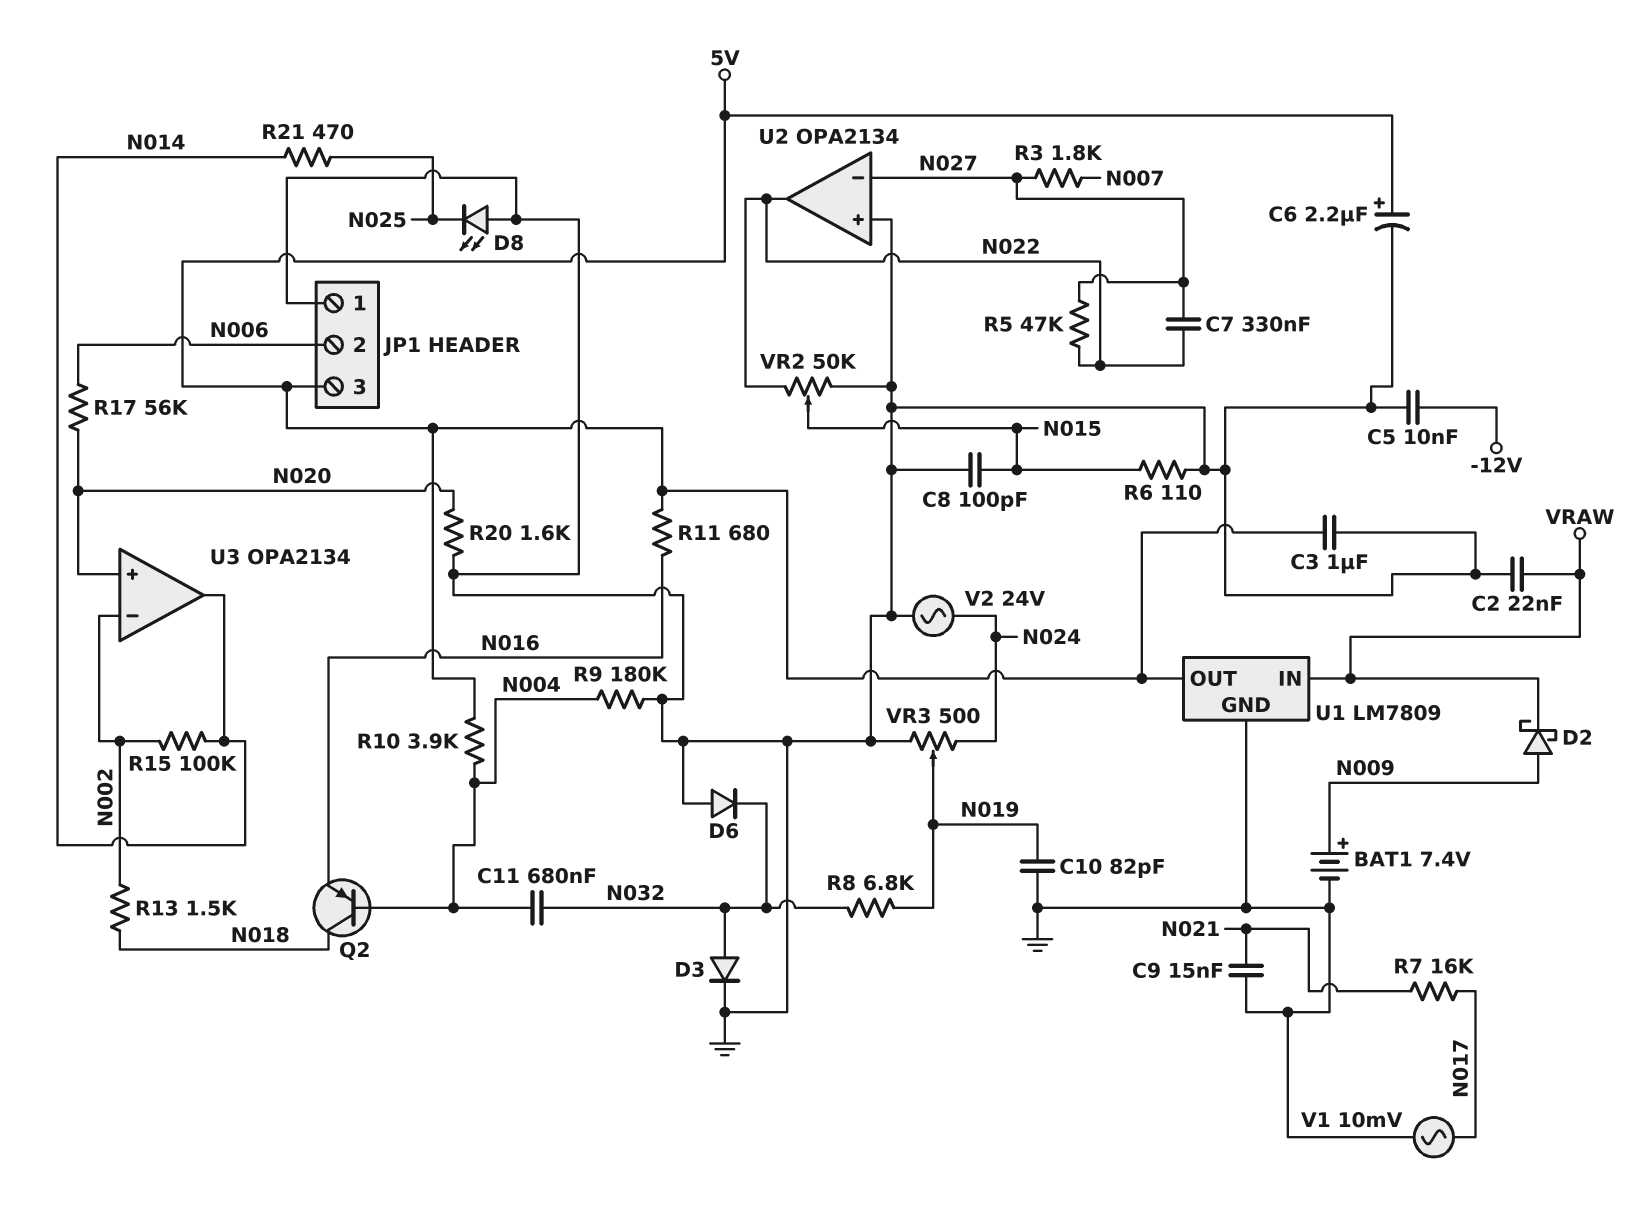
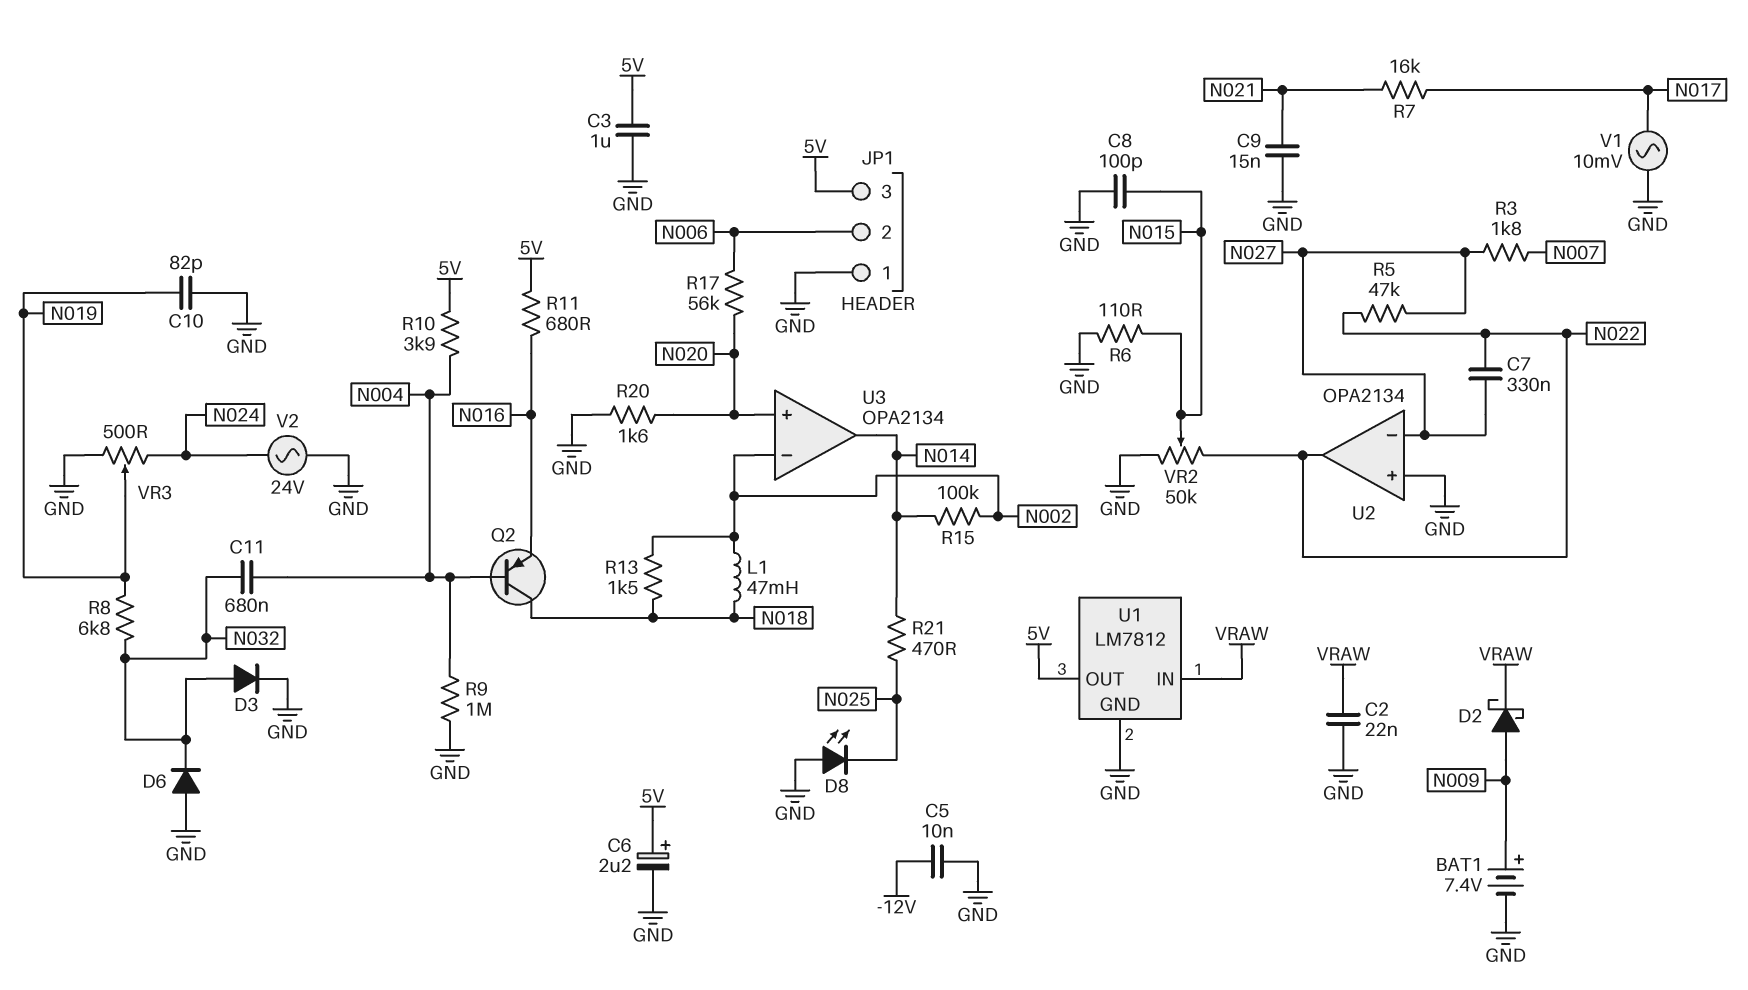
L1: none -> 47mH (N002, N018)
R9: 180k (GND, N004) -> 1M (GND, N004)
U1: LM7809 -> LM7812

